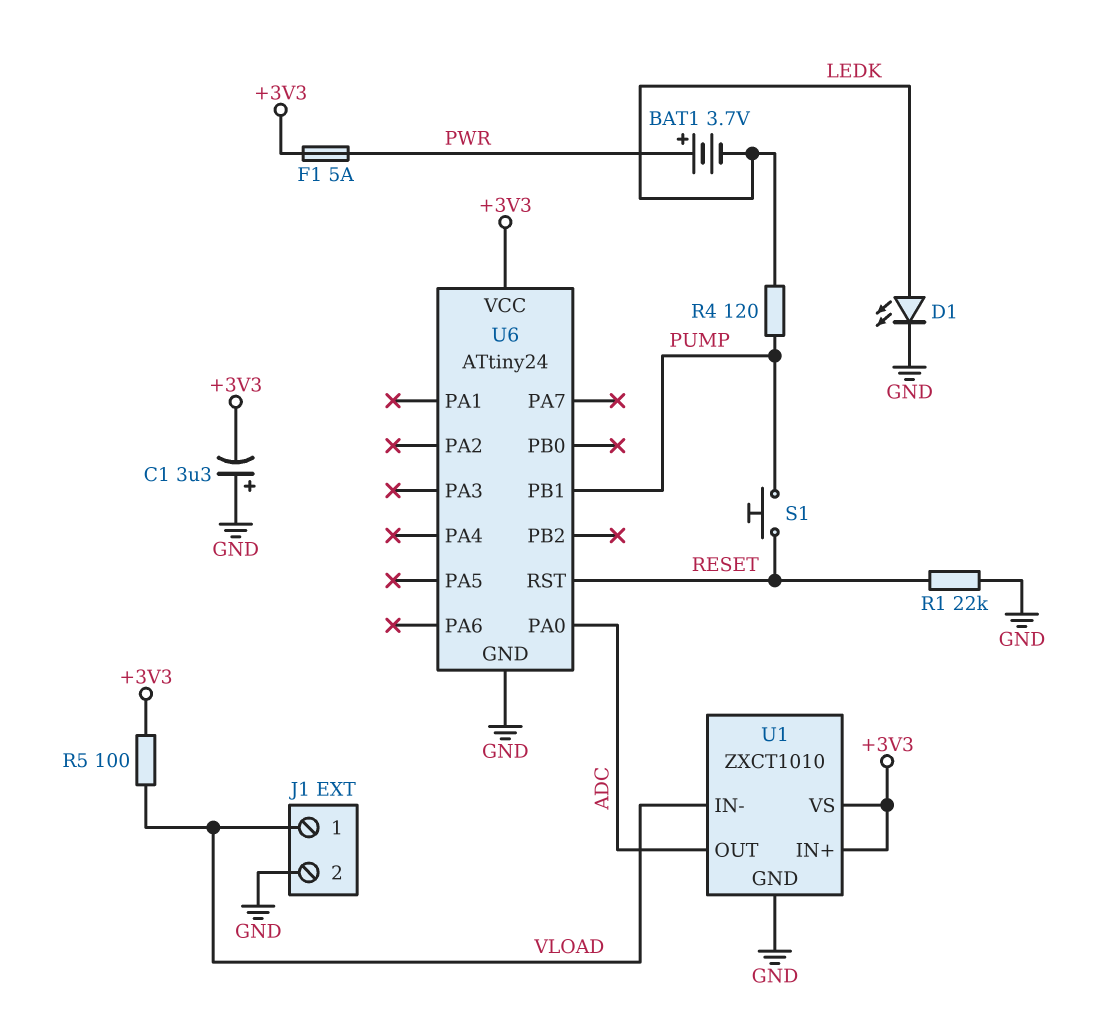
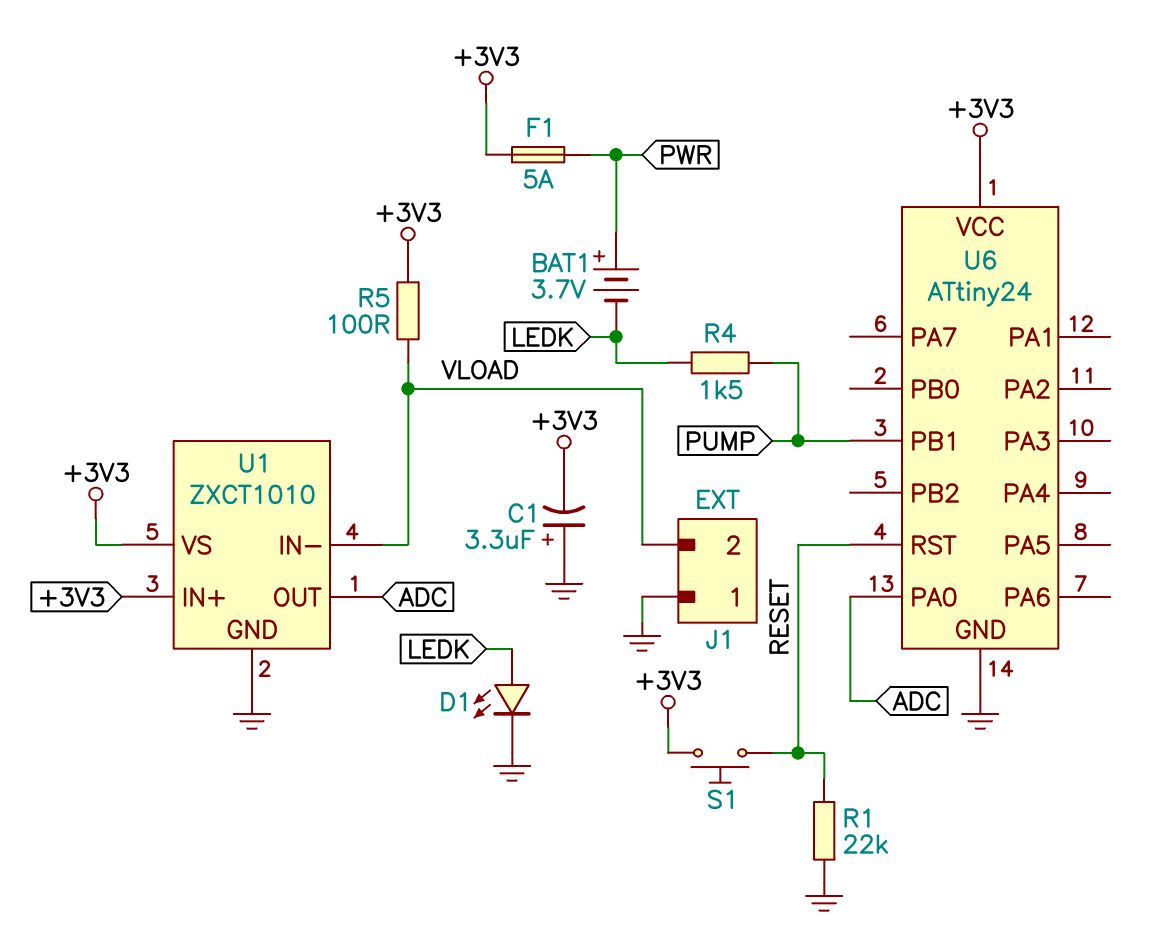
J1 pin 1: VLOAD -> GND
J1 pin 2: GND -> VLOAD
R4: 120 (LEDK, PUMP) -> 1.5k (LEDK, PUMP)
S1: button (PUMP, RESET) -> button (+3V3, RESET)

